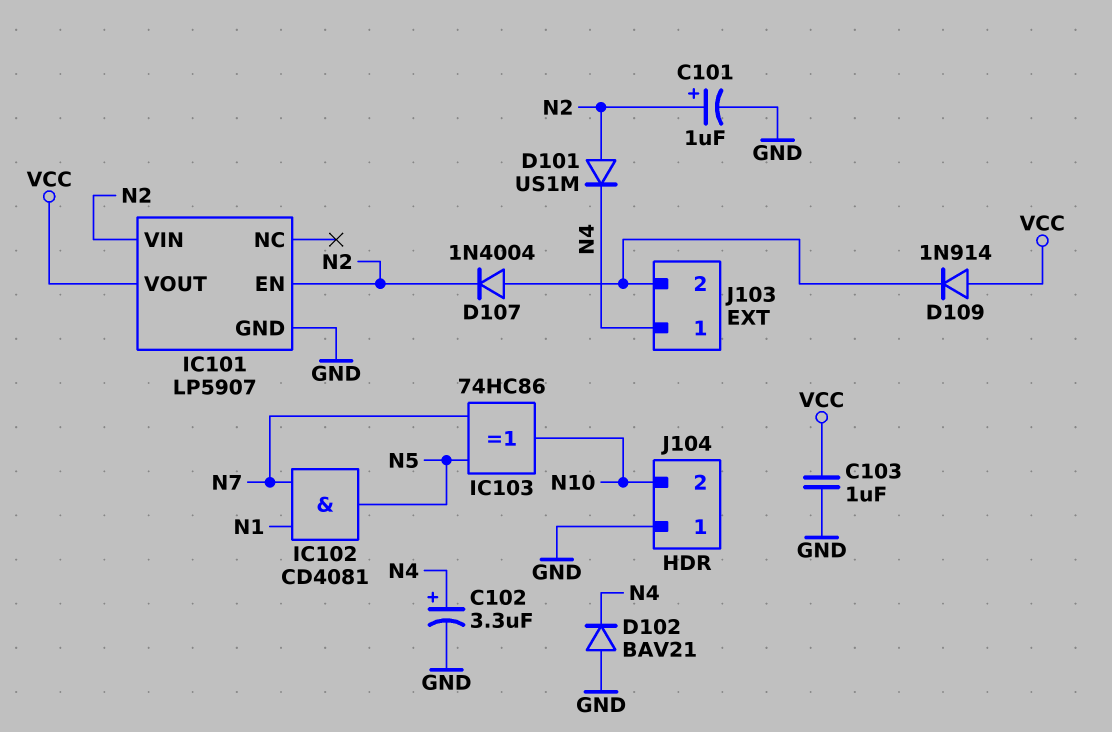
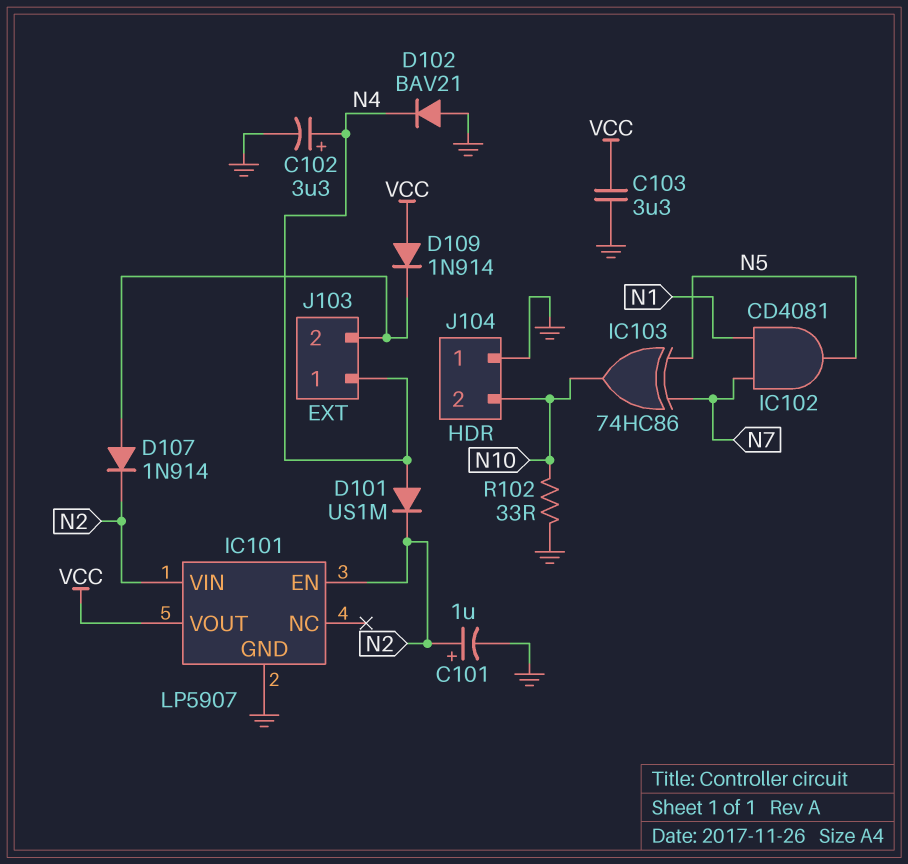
C103: 1uF (GND, VCC) -> 3.3uF (GND, VCC)
D101: diode US1M (A N2, K N4) -> diode US1M (A N4, K N2)
D107: diode 1N4004 (A J103/2, K N2) -> diode 1N914 (A J103/2, K N2)
R102: none -> 33 (GND, N10)

